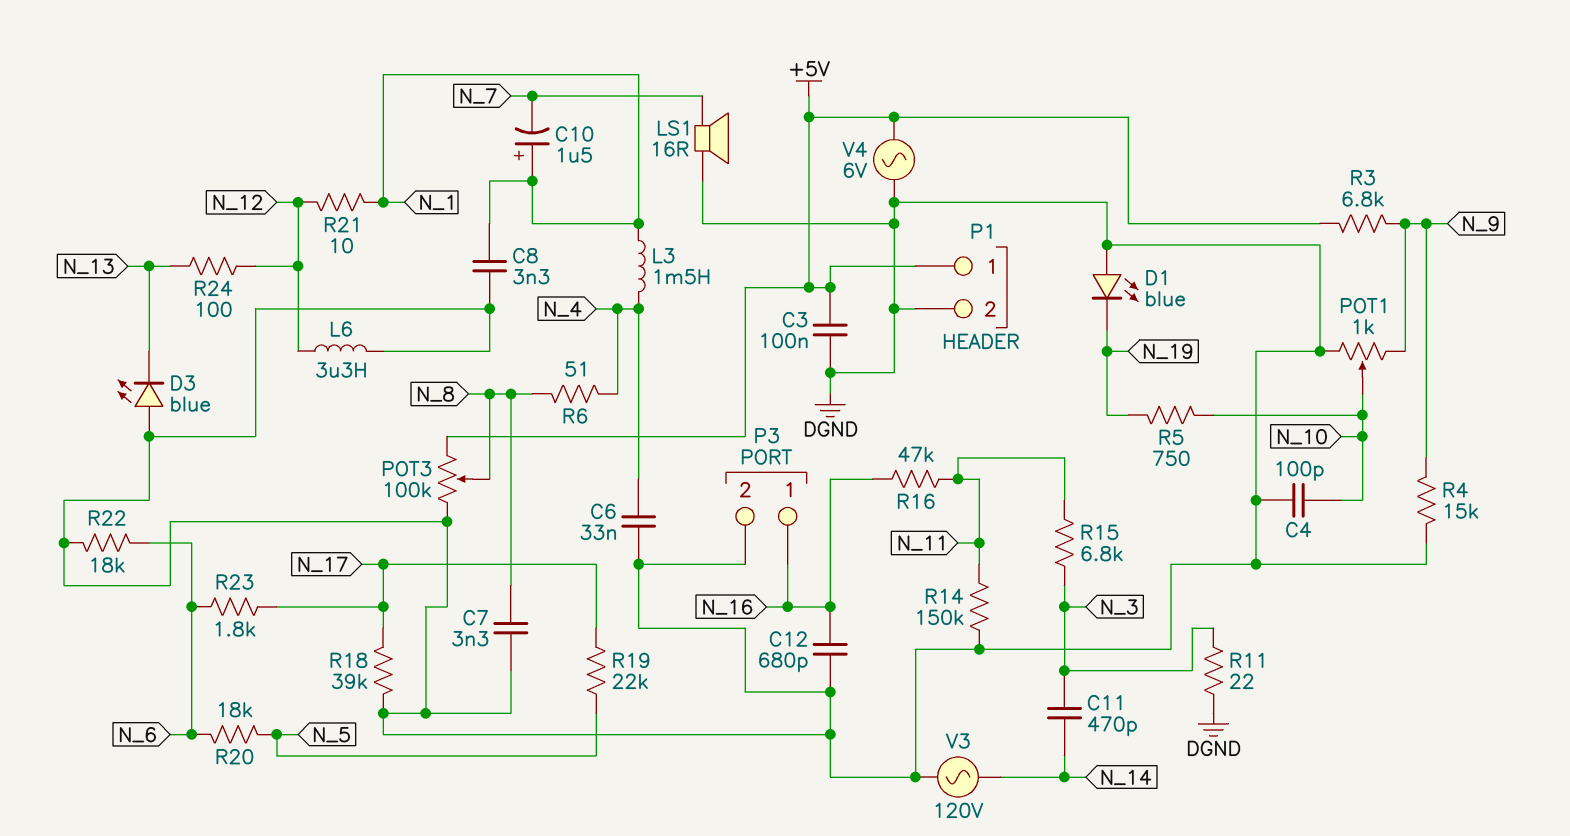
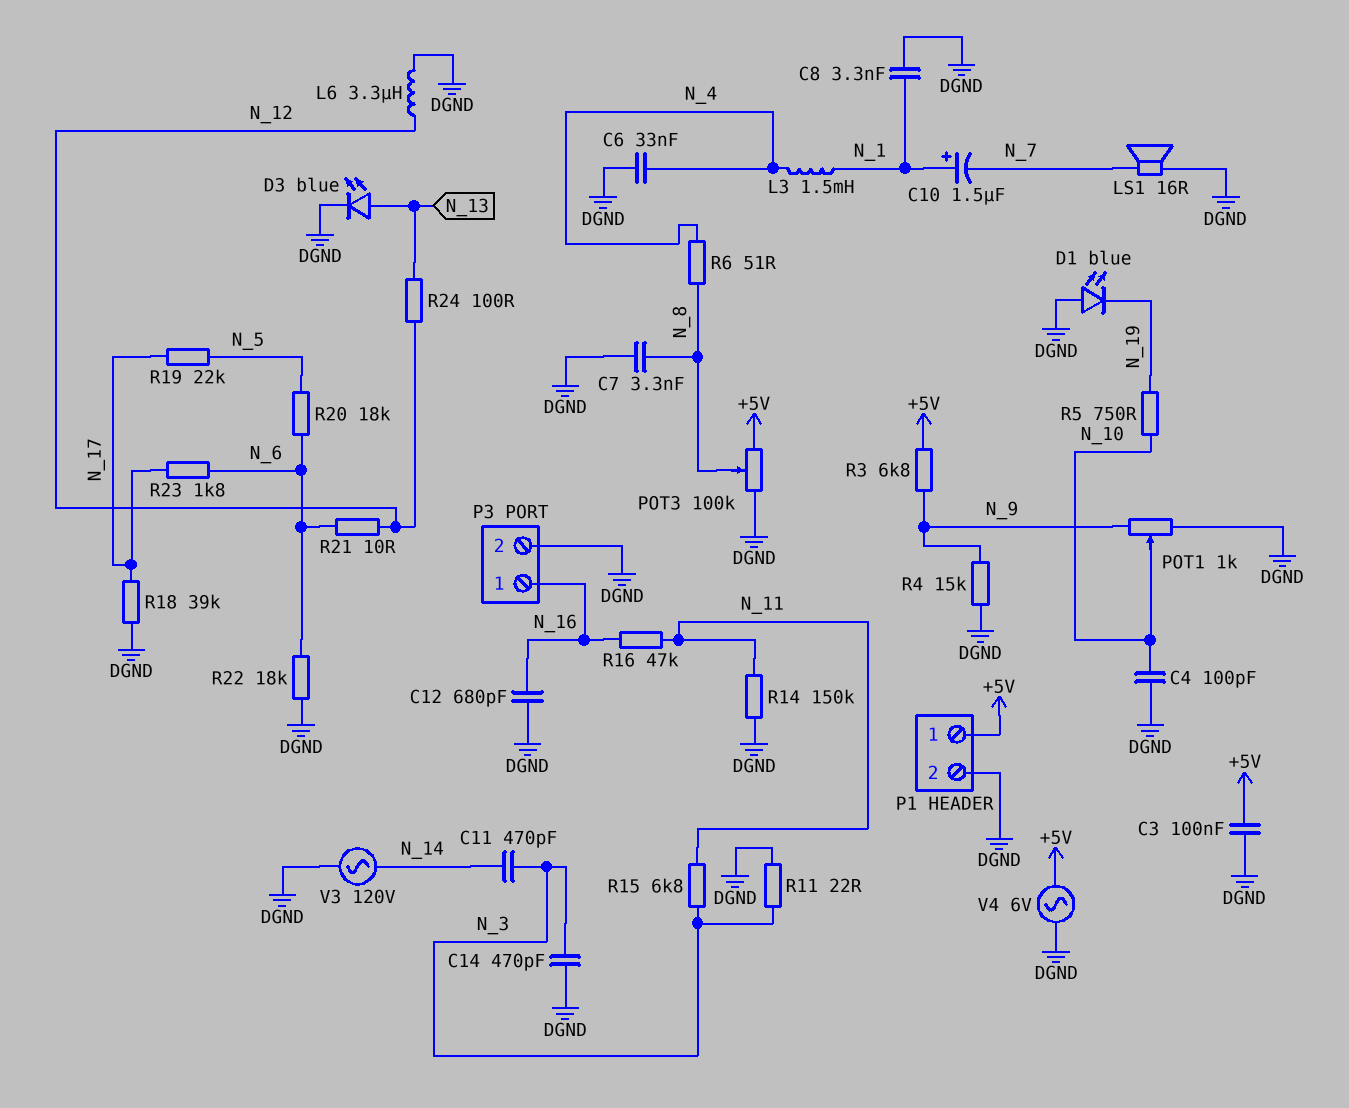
C14: none -> 470pF (DGND, N_3)
D3: LED blue (A DGND, K N_13) -> LED blue (A N_13, K DGND)
R21: 10 (N_1, N_12) -> 10 (N_6, N_12)

